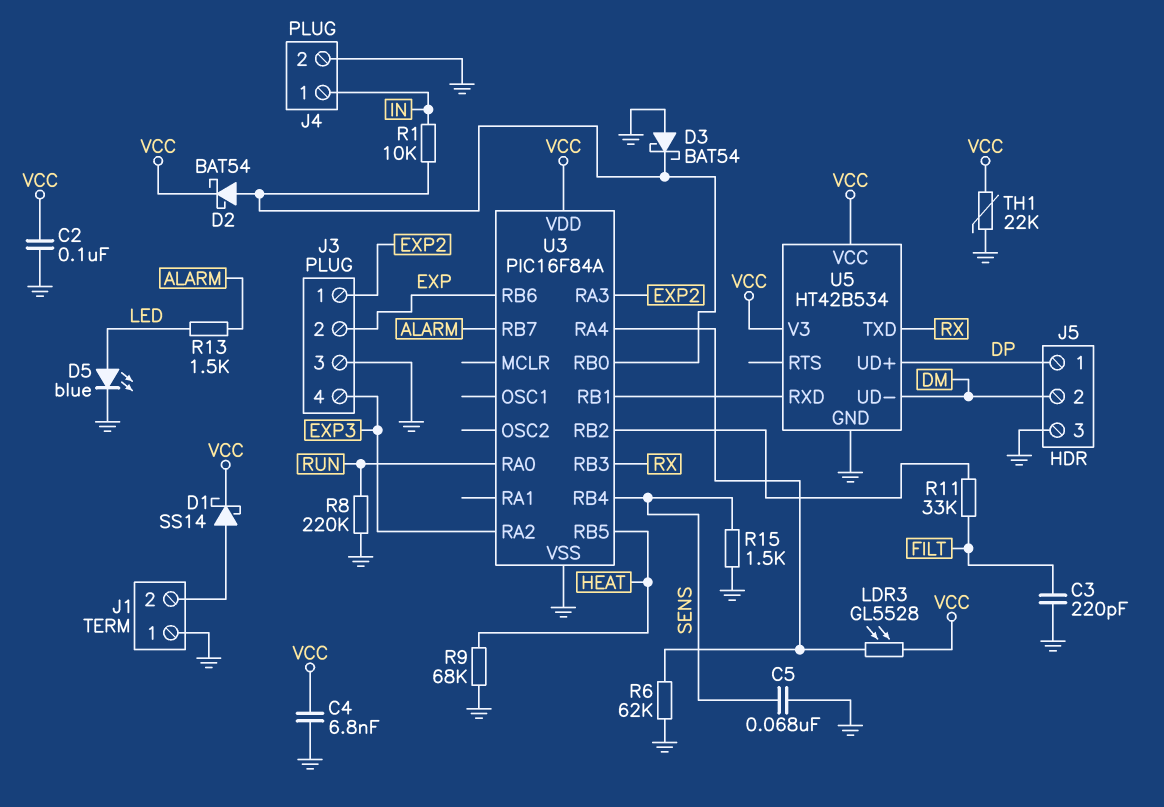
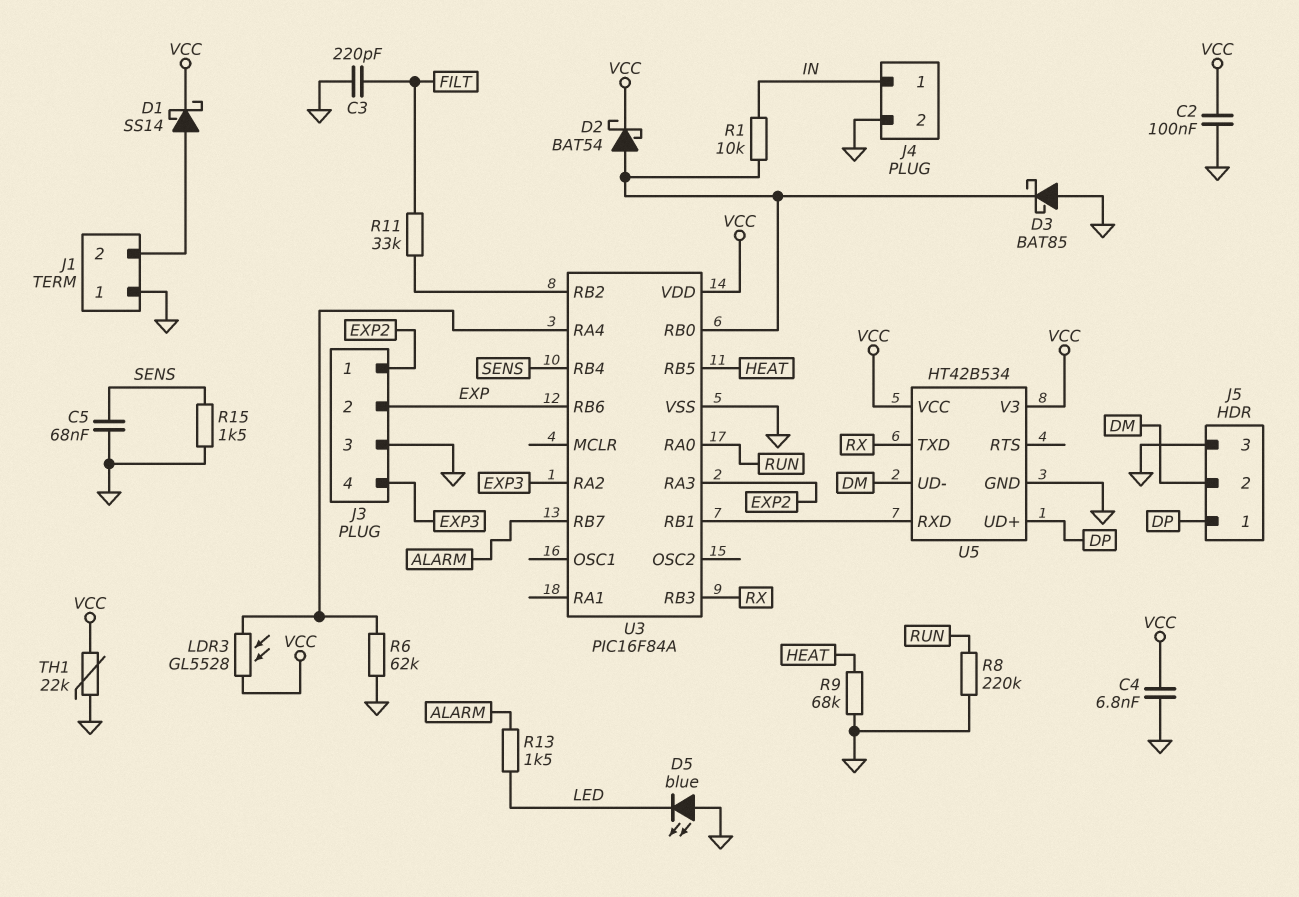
D3: schottky BAT54 (A GND, K U3/RB0) -> schottky BAT85 (A GND, K U3/RB0)
D5: LED blue (A LED, K GND) -> LED blue (A GND, K LED)

